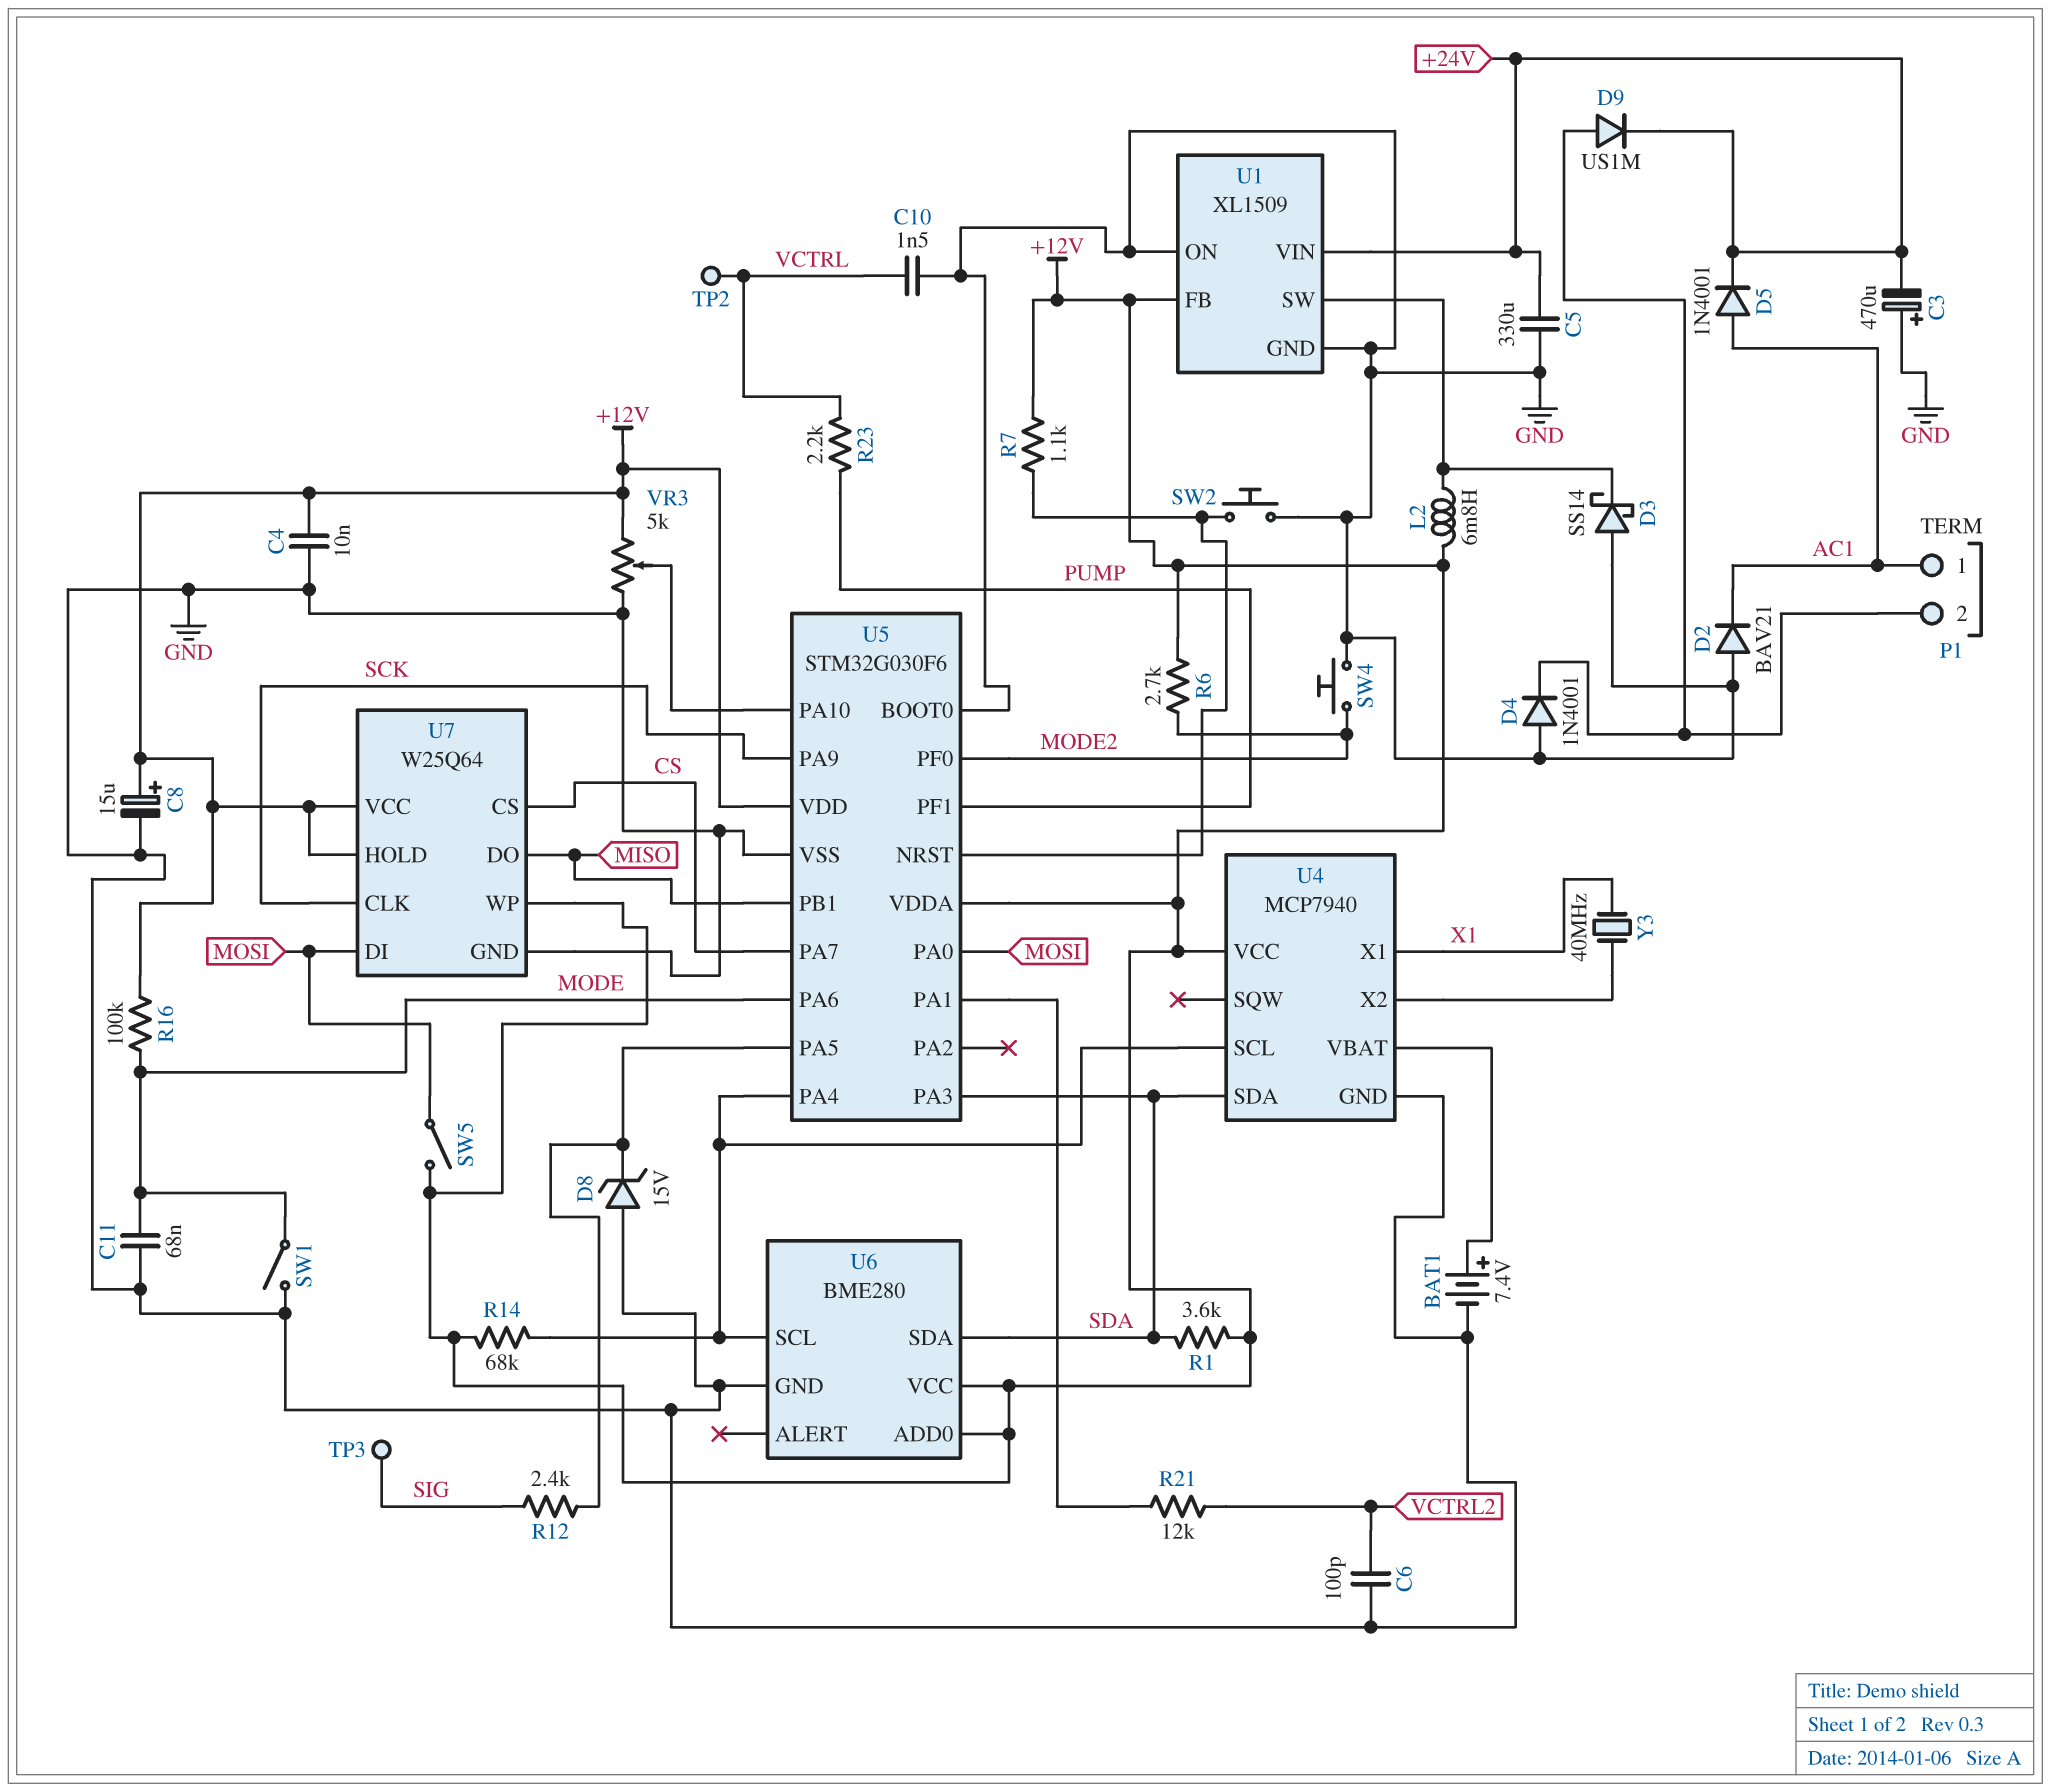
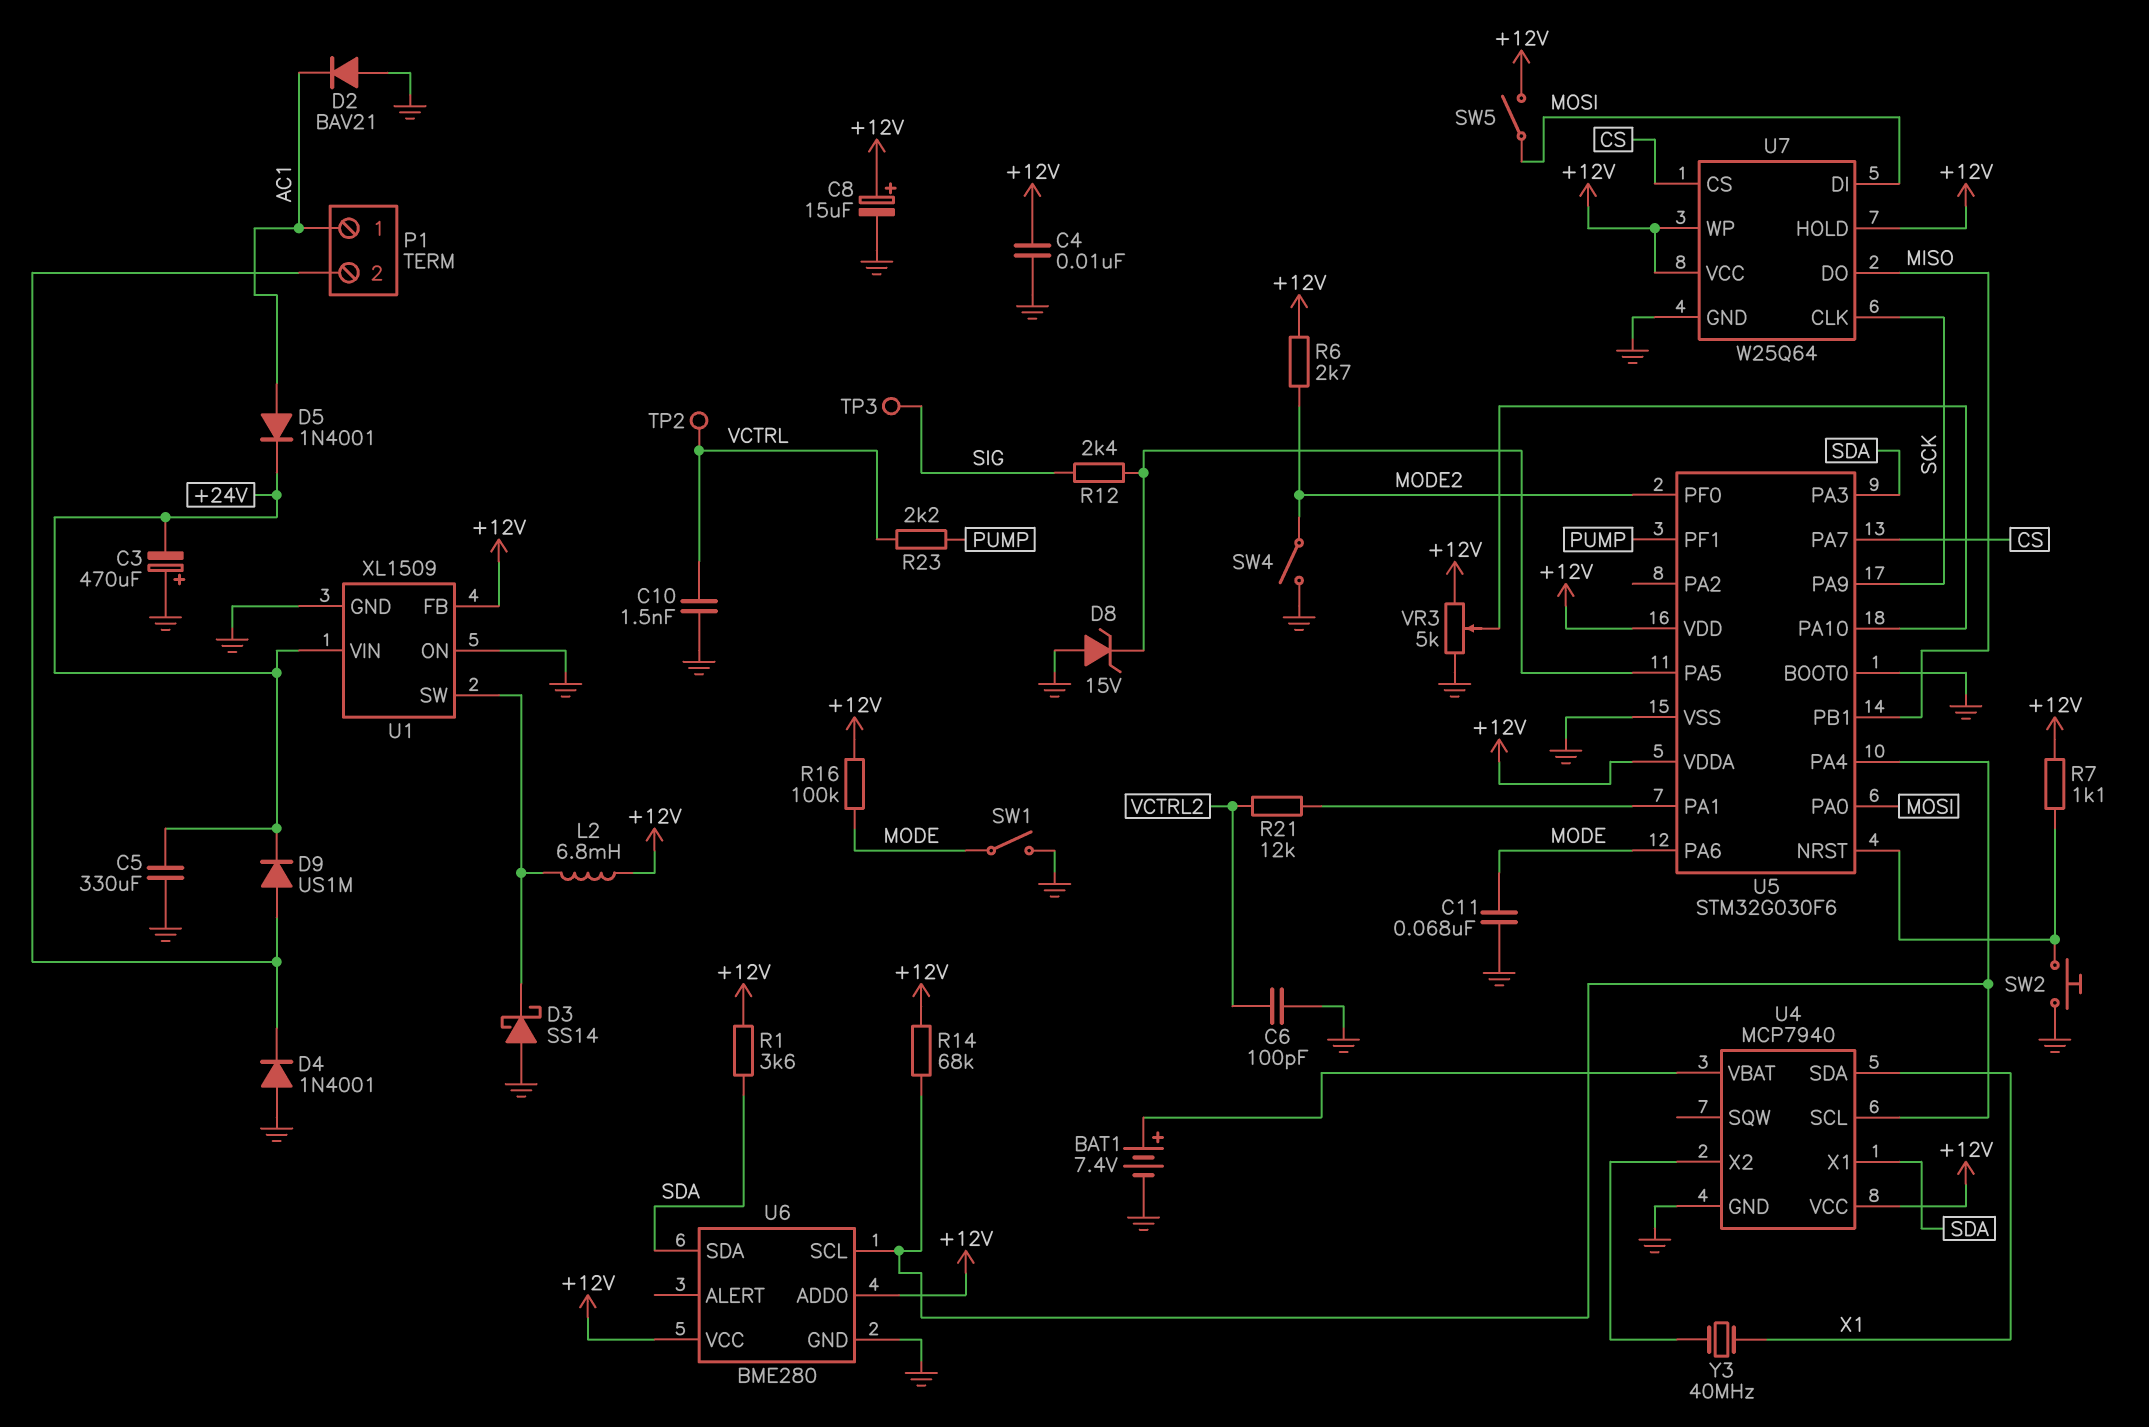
SW4: button (GND, MODE2) -> switch (GND, MODE2)
U4 pin SDA: SDA -> X1
U4 pin X1: X1 -> SDA

